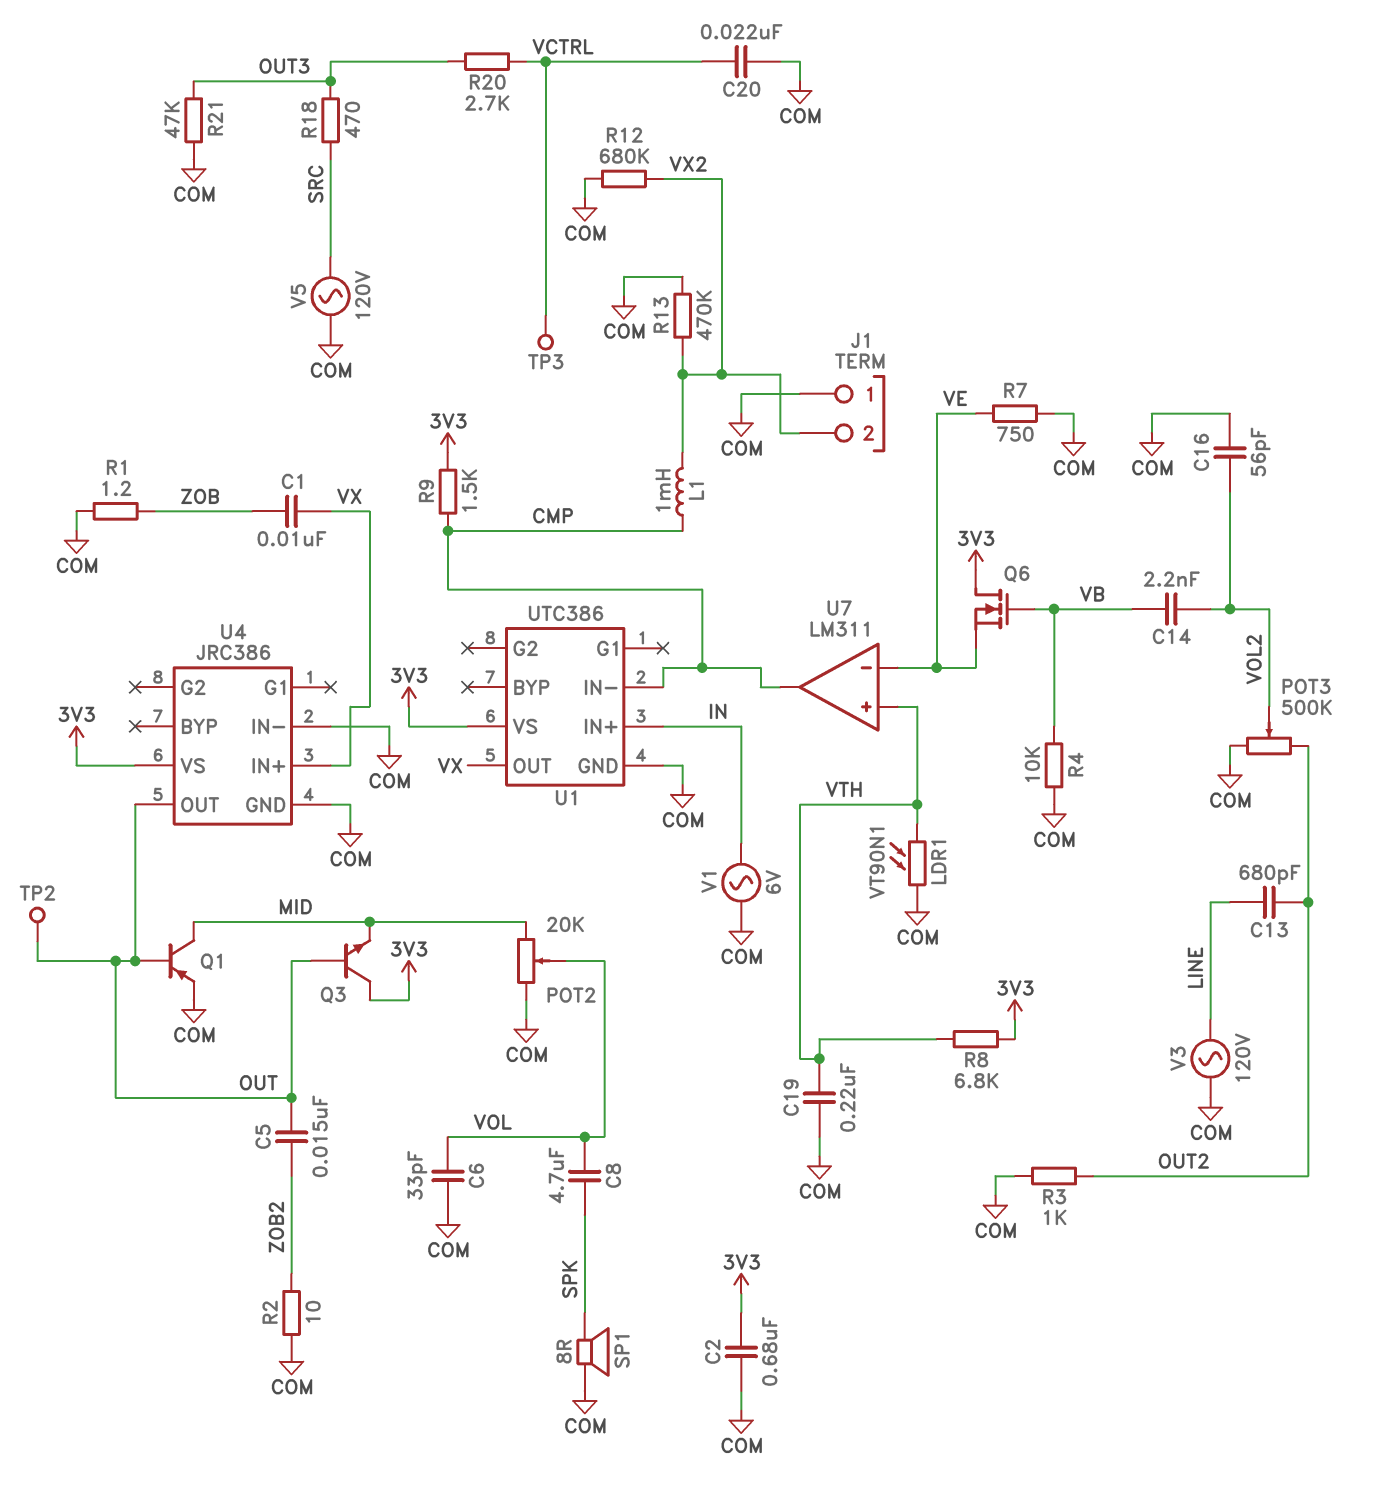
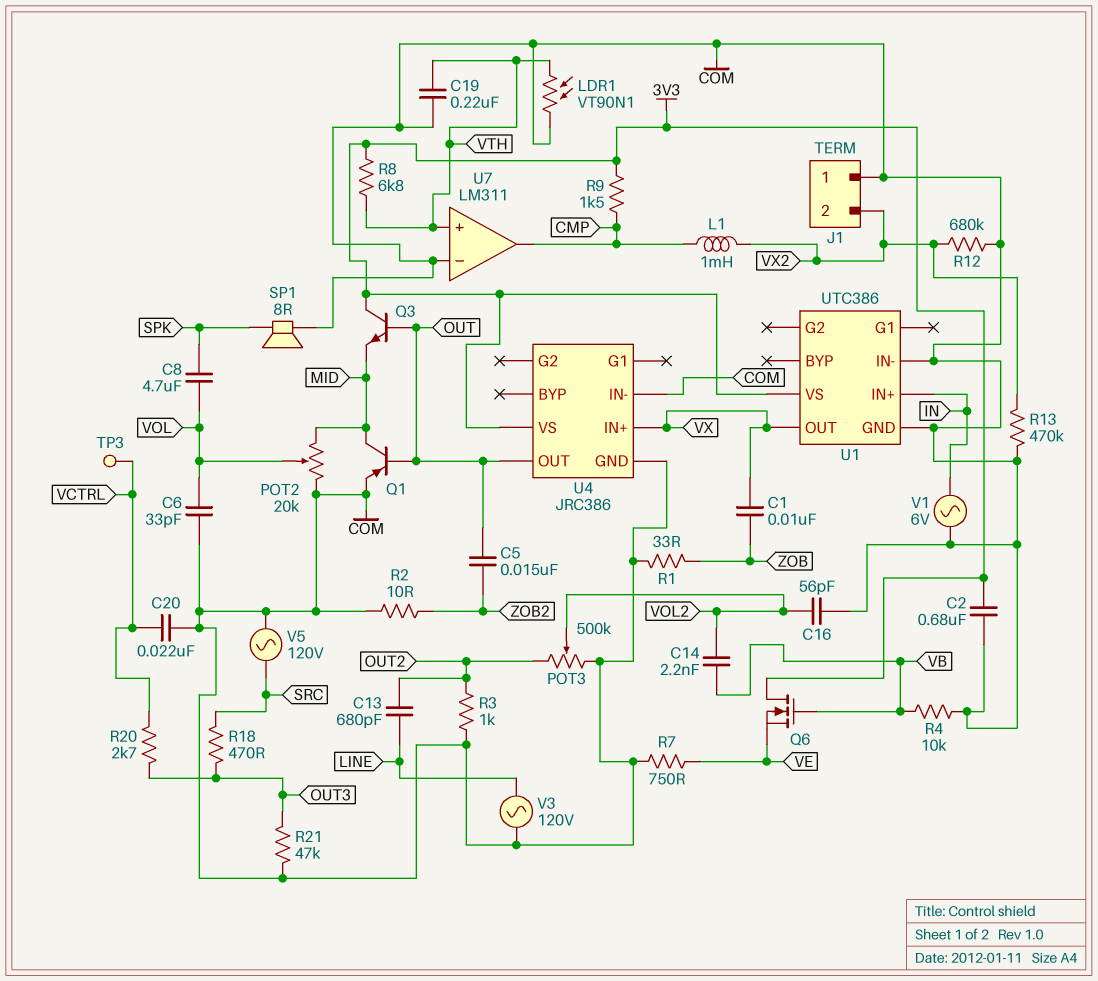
R1: 1.2 (COM, ZOB) -> 33 (COM, ZOB)
TP2: test point (OUT) -> none
U1 pin IN-: CMP -> COM
U7 pin in-: VE -> COM

